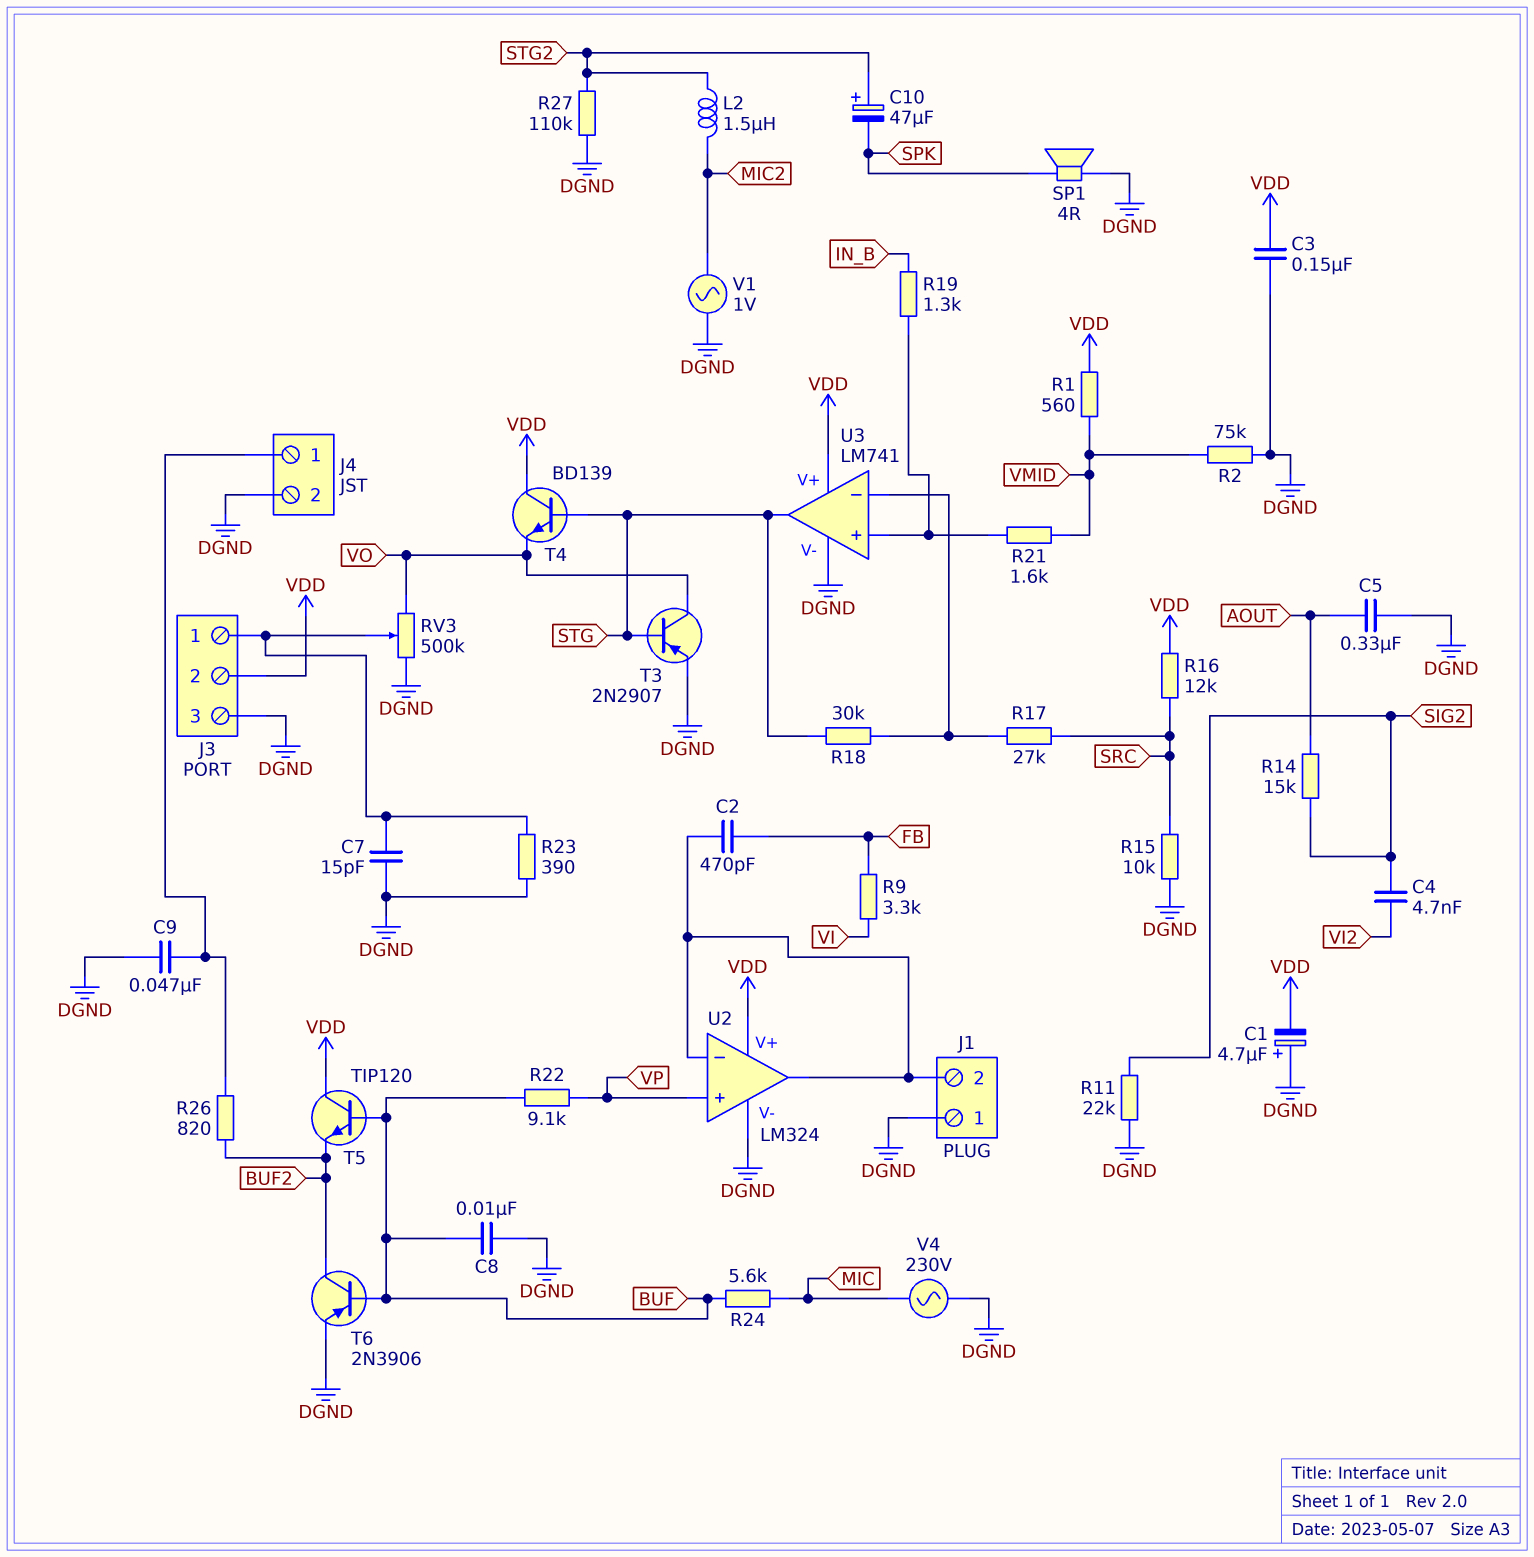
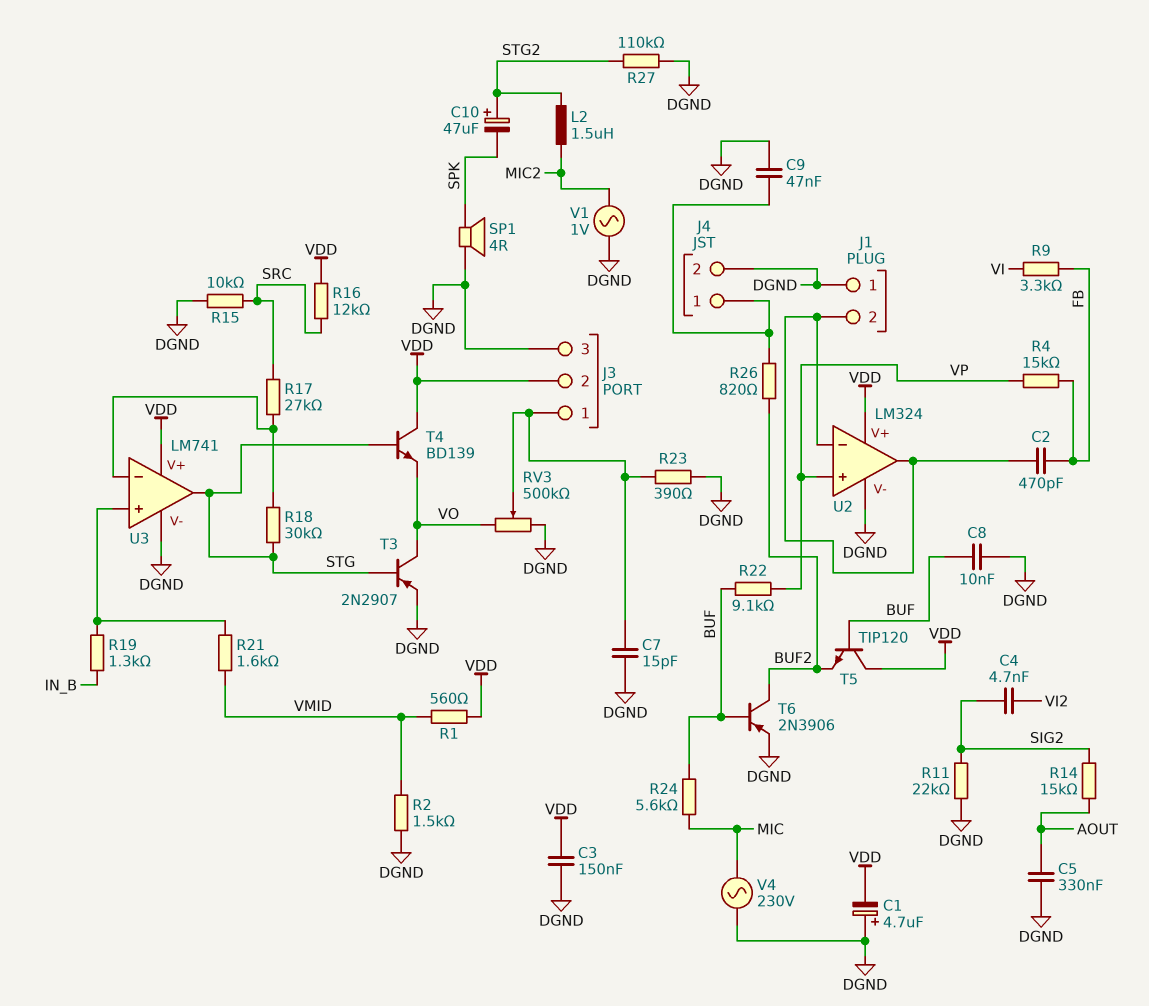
R2: 75k (DGND, VMID) -> 1.5k (DGND, VMID)
R4: none -> 15k (FB, VP)

